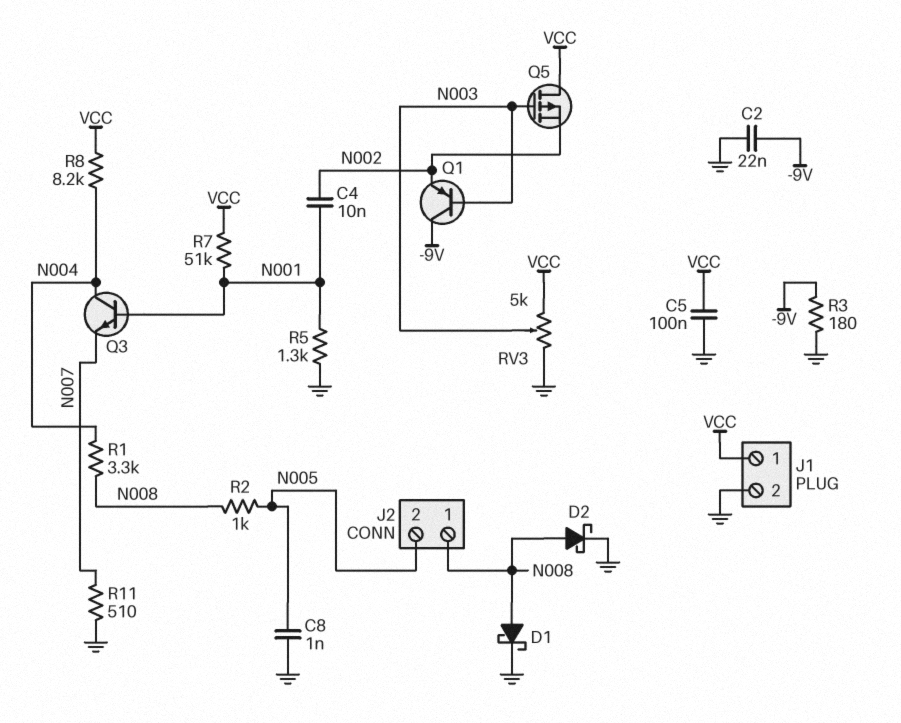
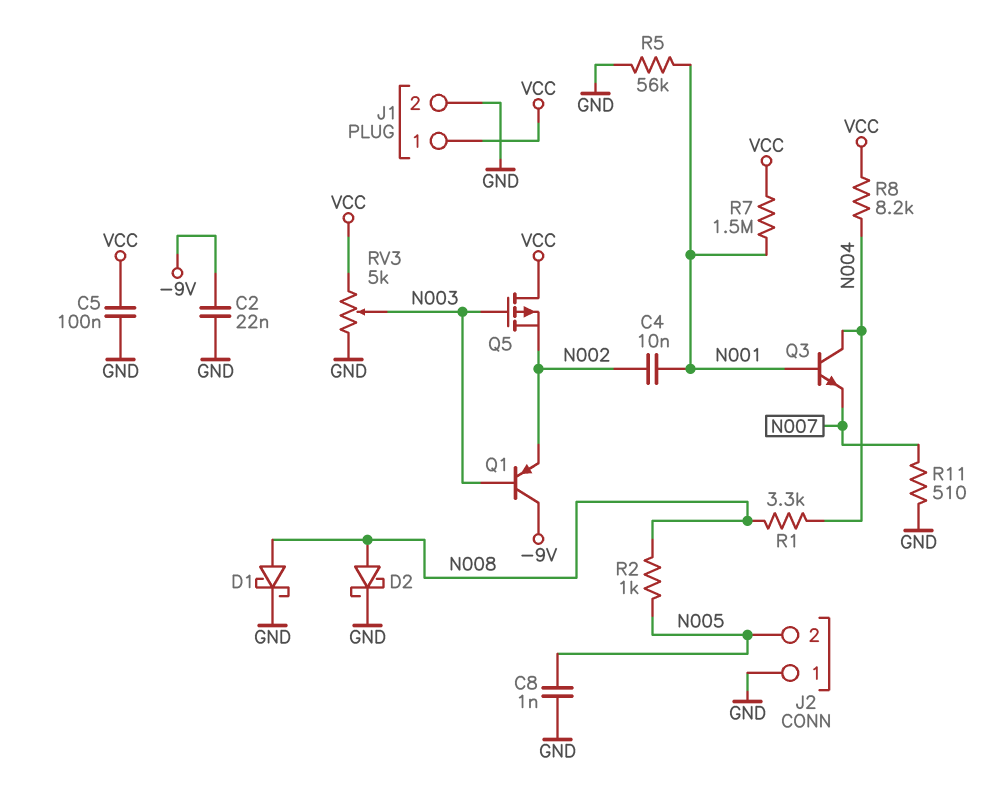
J2 pin 1: N008 -> GND
R3: 180 (-9V, GND) -> none
R5: 1.3k (GND, N001) -> 56k (GND, N001)
R7: 51k (N001, VCC) -> 1.5M (N001, VCC)

